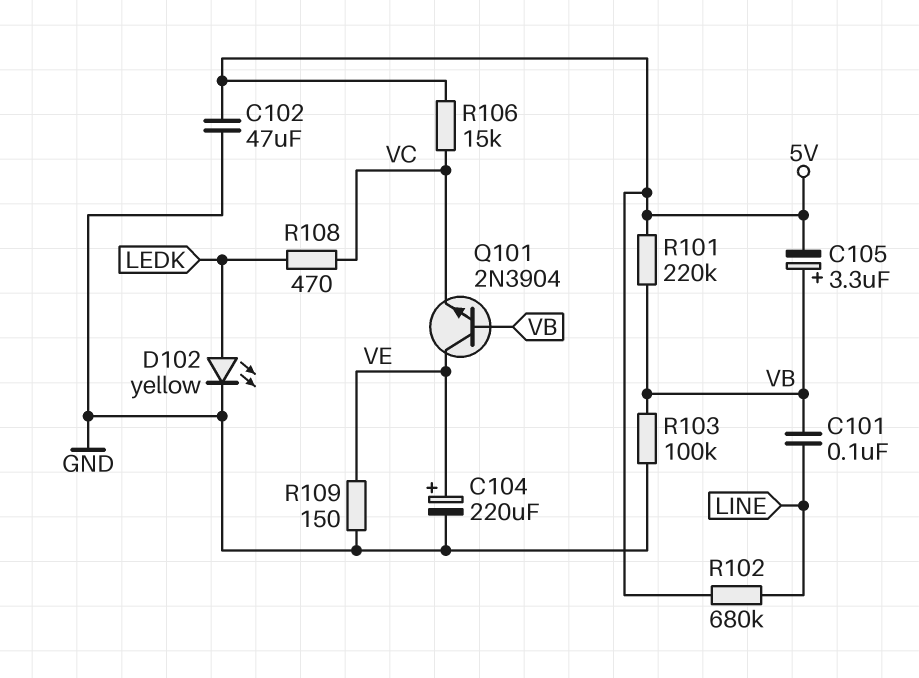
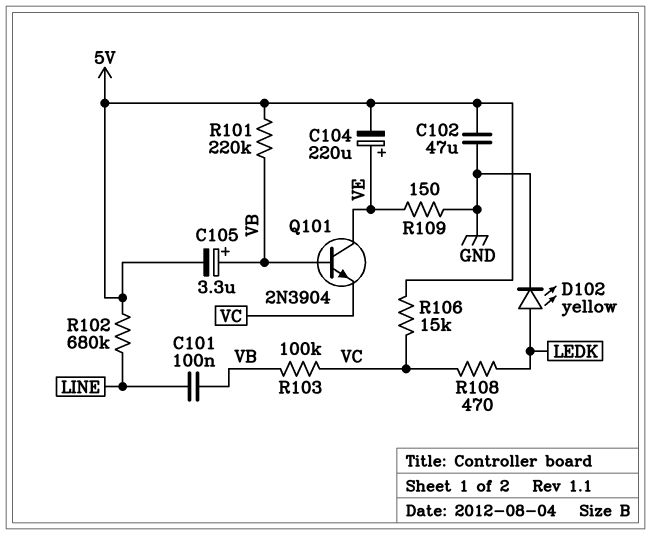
C104: 220uF (plus VE, minus GND) -> 220uF (plus VE, minus 5V)
R103: 100k (GND, VB) -> 100k (VB, VC)

